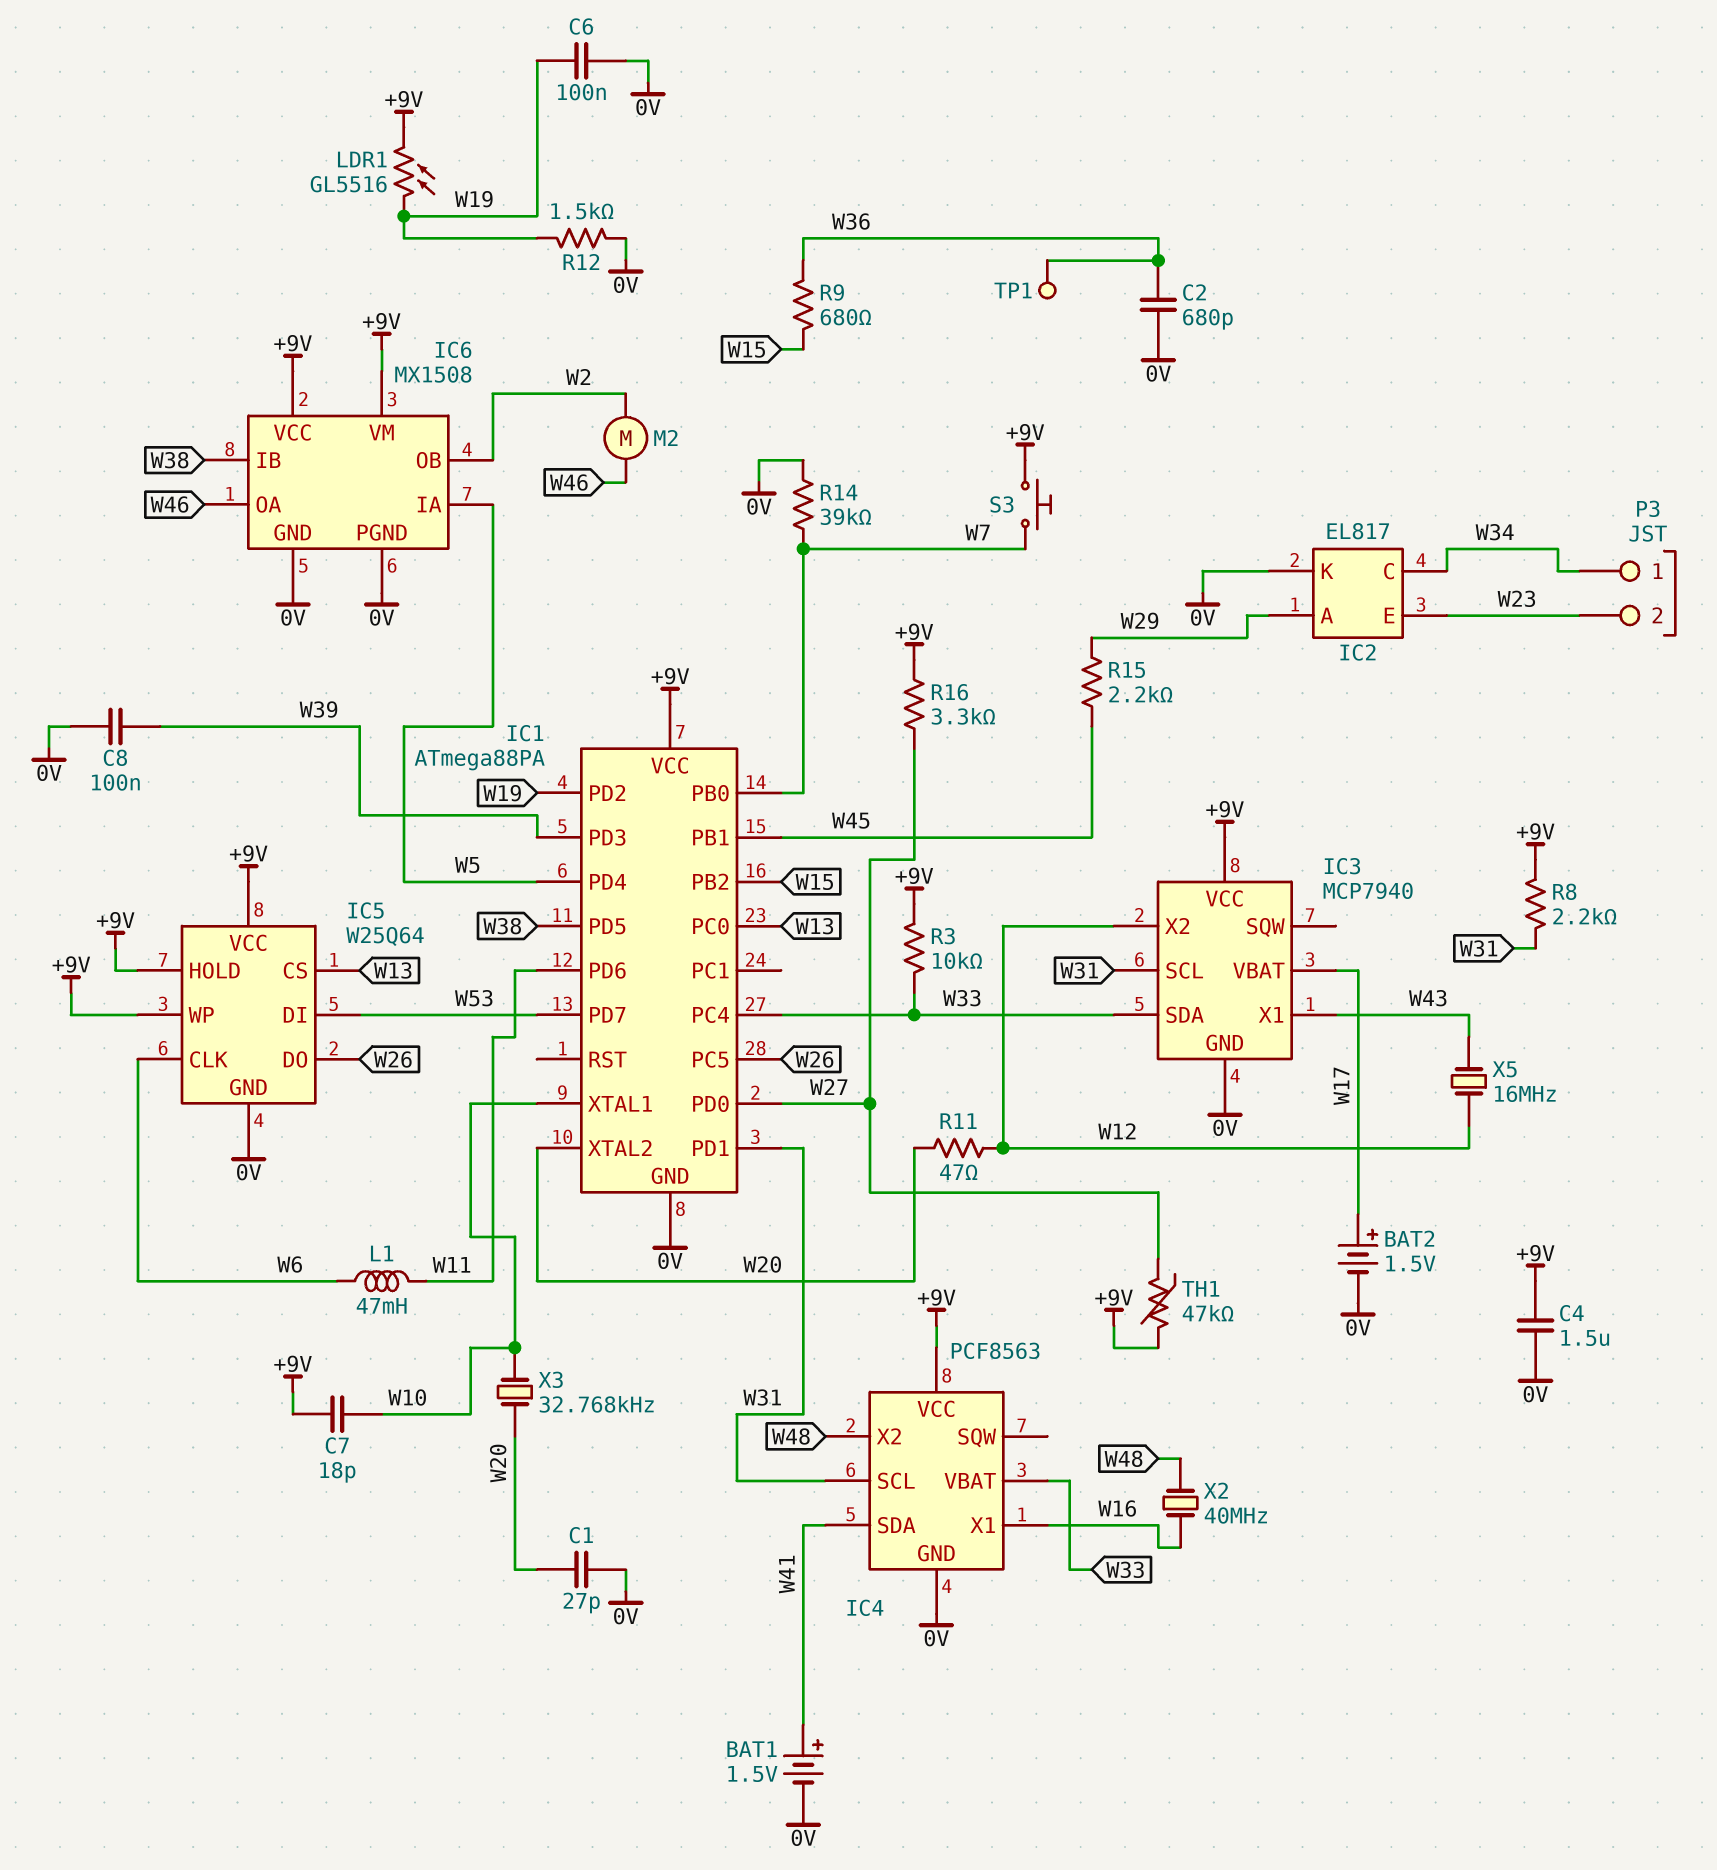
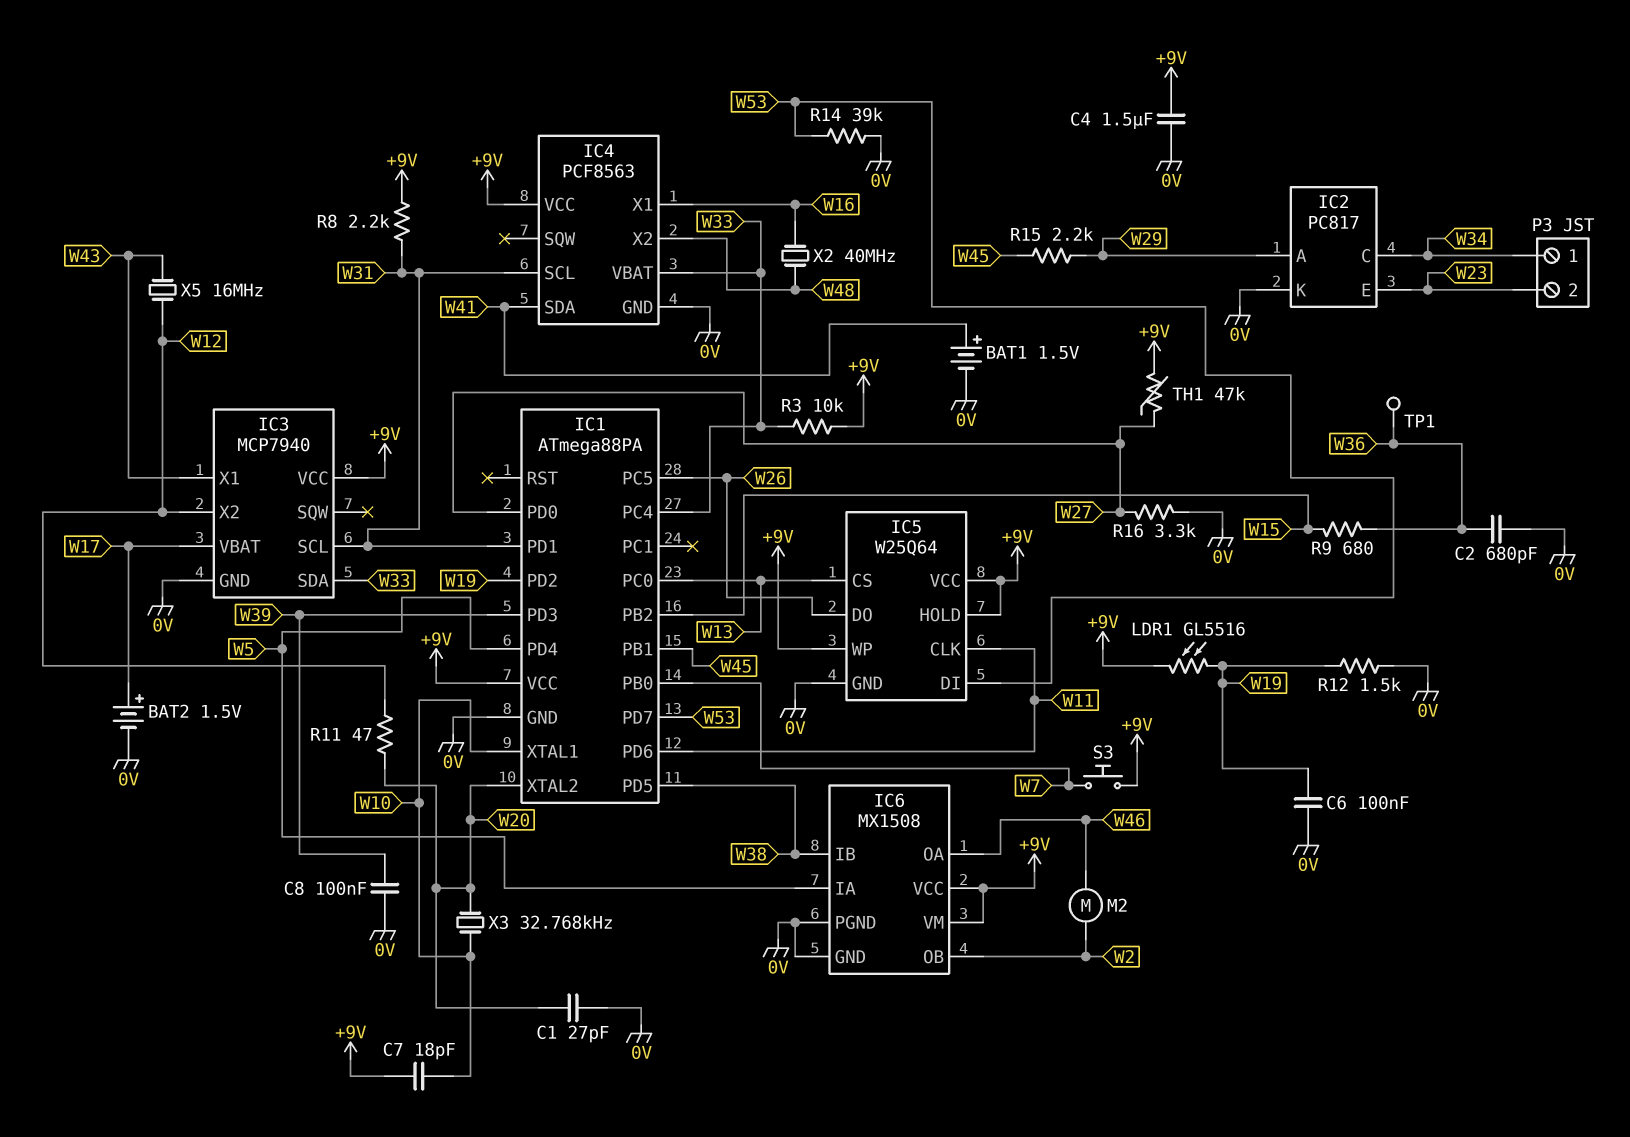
IC2: EL817 -> PC817
IC5 pin CLK: W6 -> W11
L1: 47mH (W6, W11) -> none
R14: 39k (0V, W7) -> 39k (0V, W53)
R16: 3.3k (+9V, W27) -> 3.3k (0V, W27)

